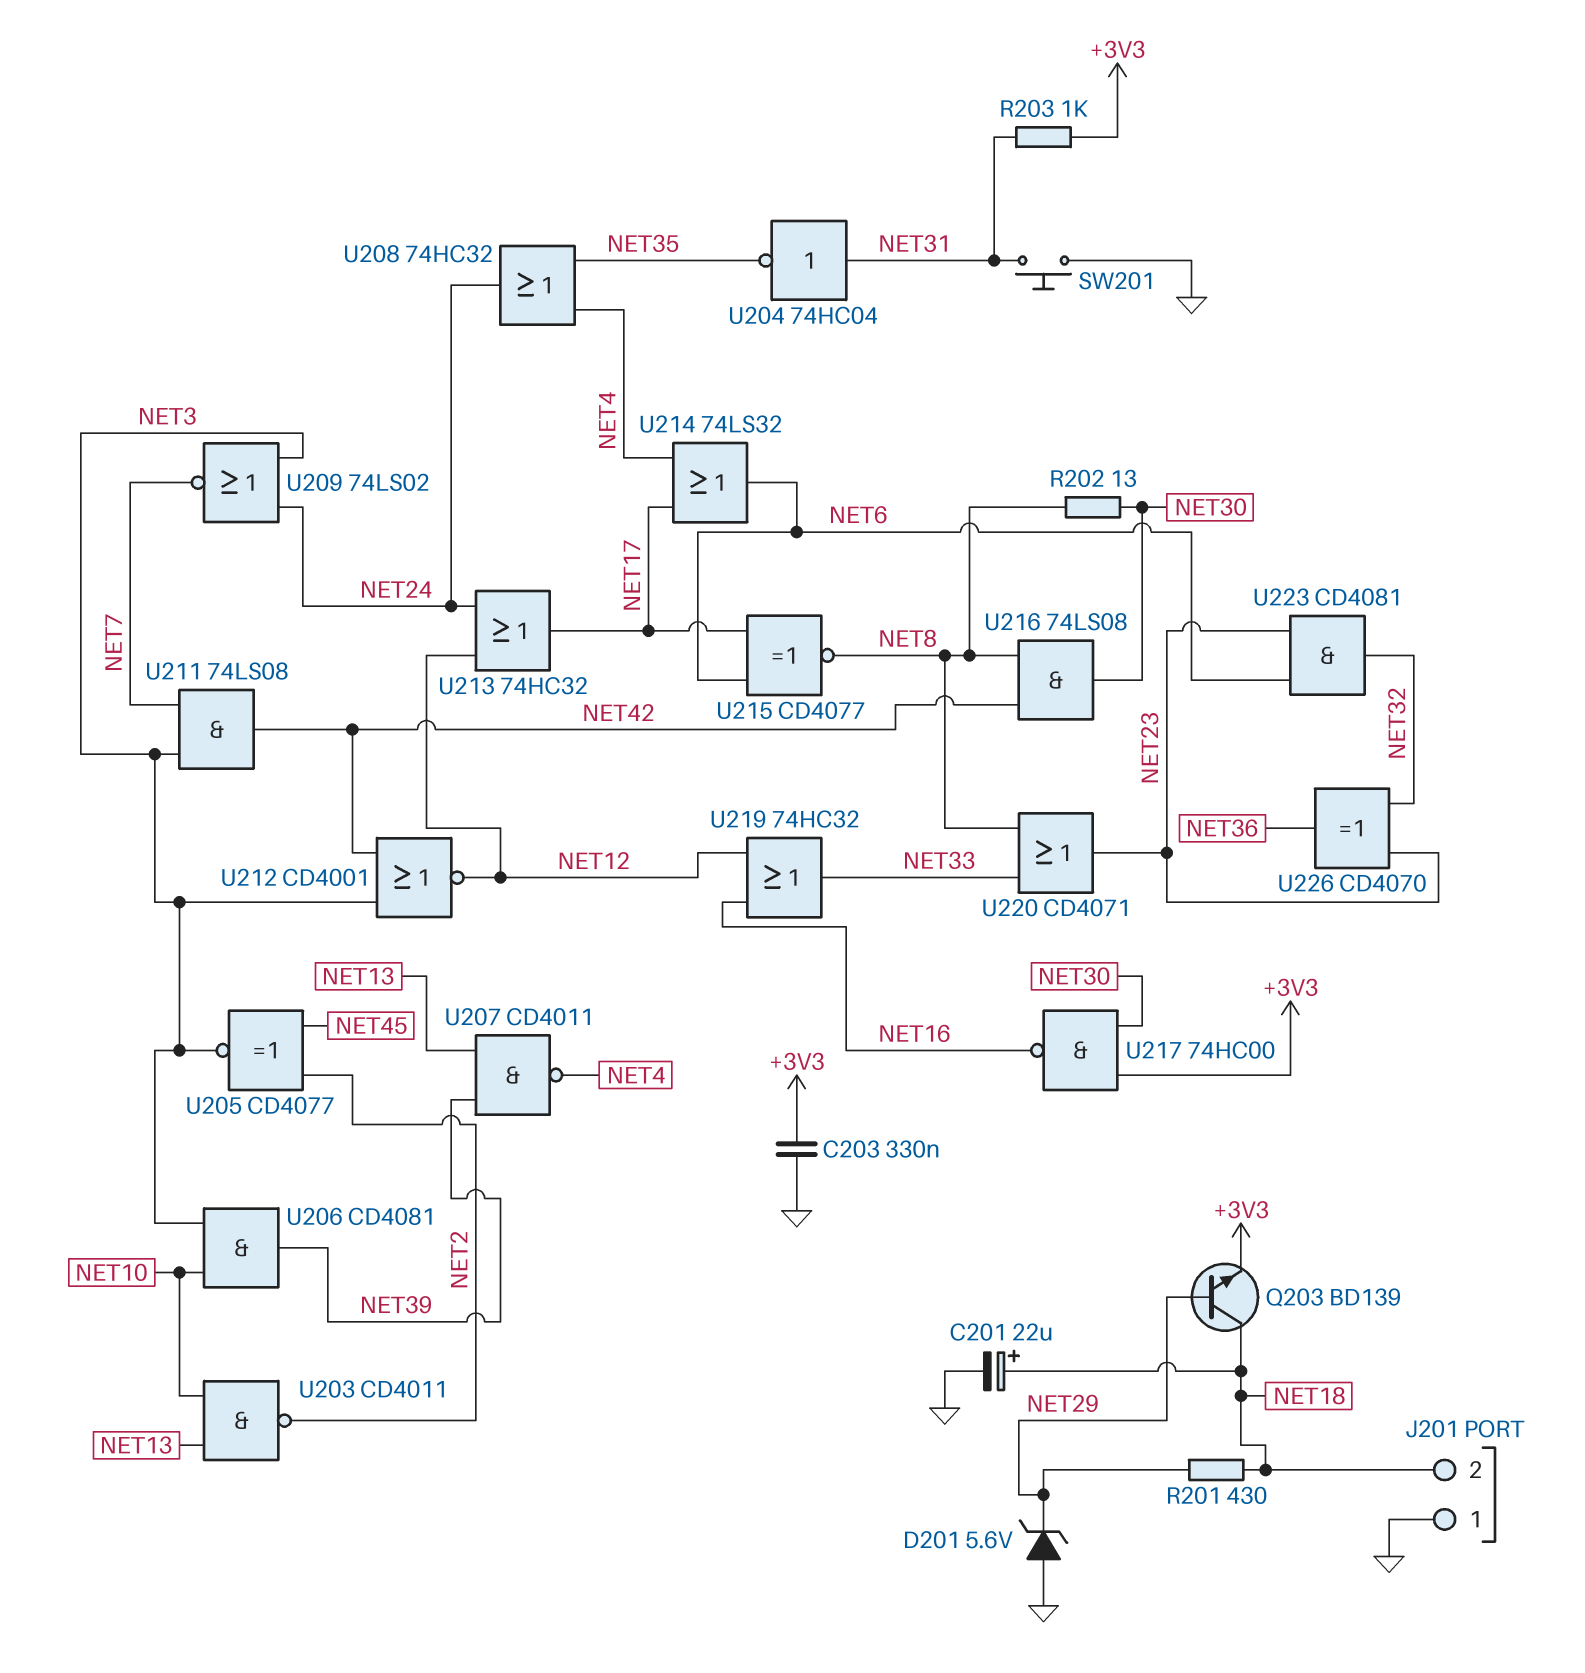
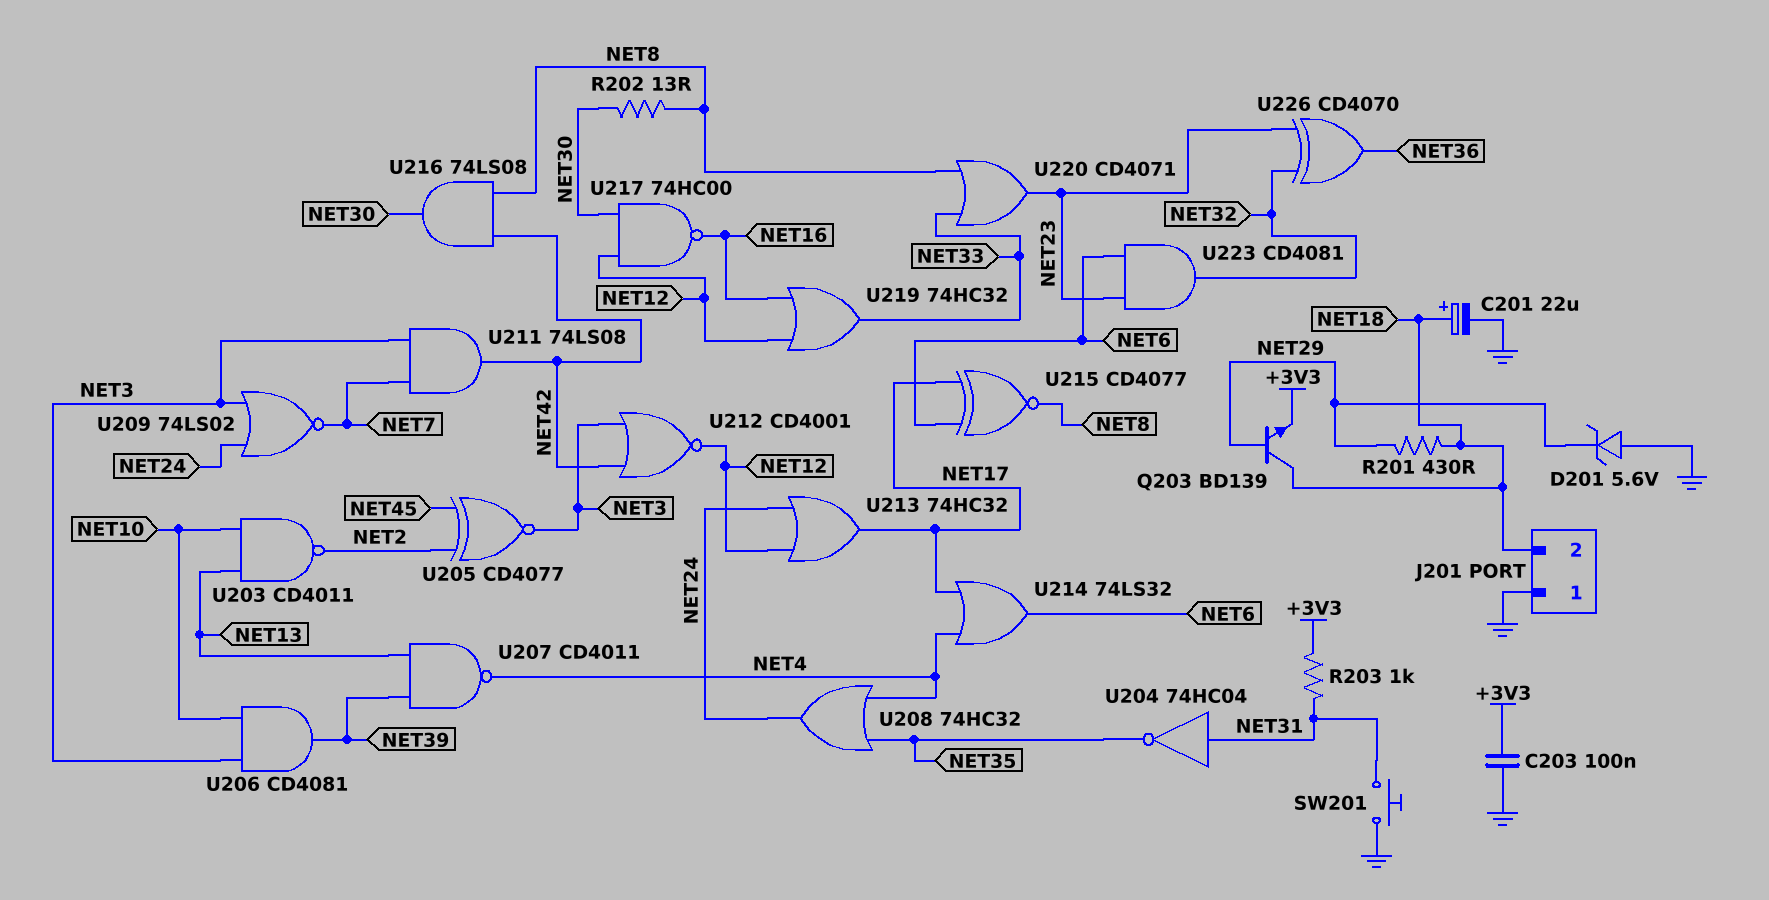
C203: 330nF (+3V3, GND) -> 100nF (+3V3, GND)
U217: NAND 74HC00 (in +3V3, in NET30, out NET16) -> NAND 74HC00 (in NET12, in NET30, out NET16)

